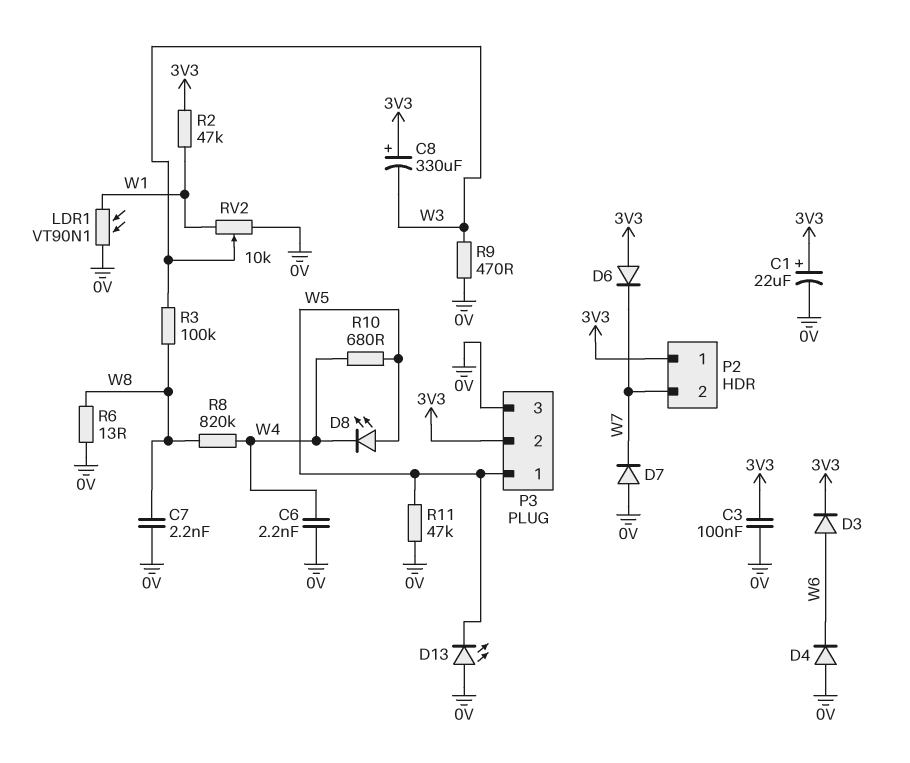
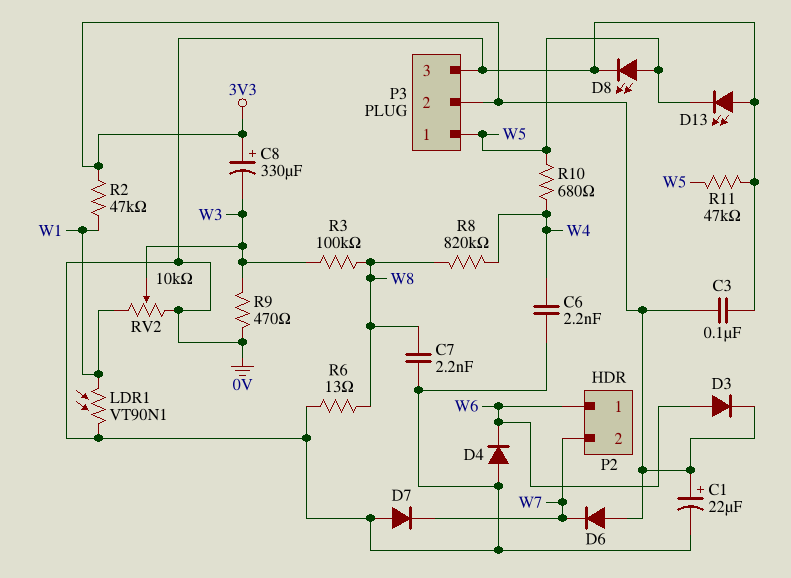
D8: LED (A W5, K W4) -> LED (A W5, K 0V)
P2 pin 1: 3V3 -> W6

